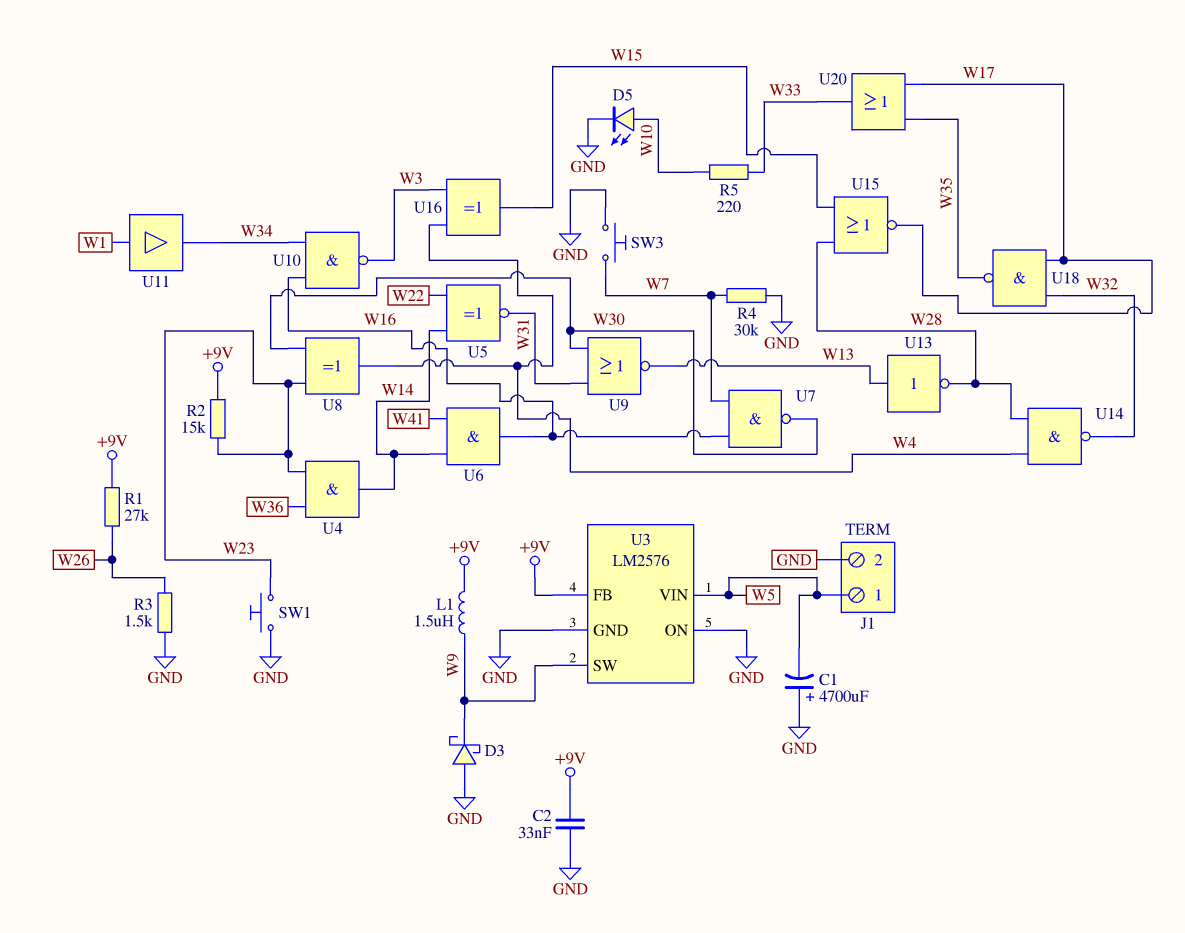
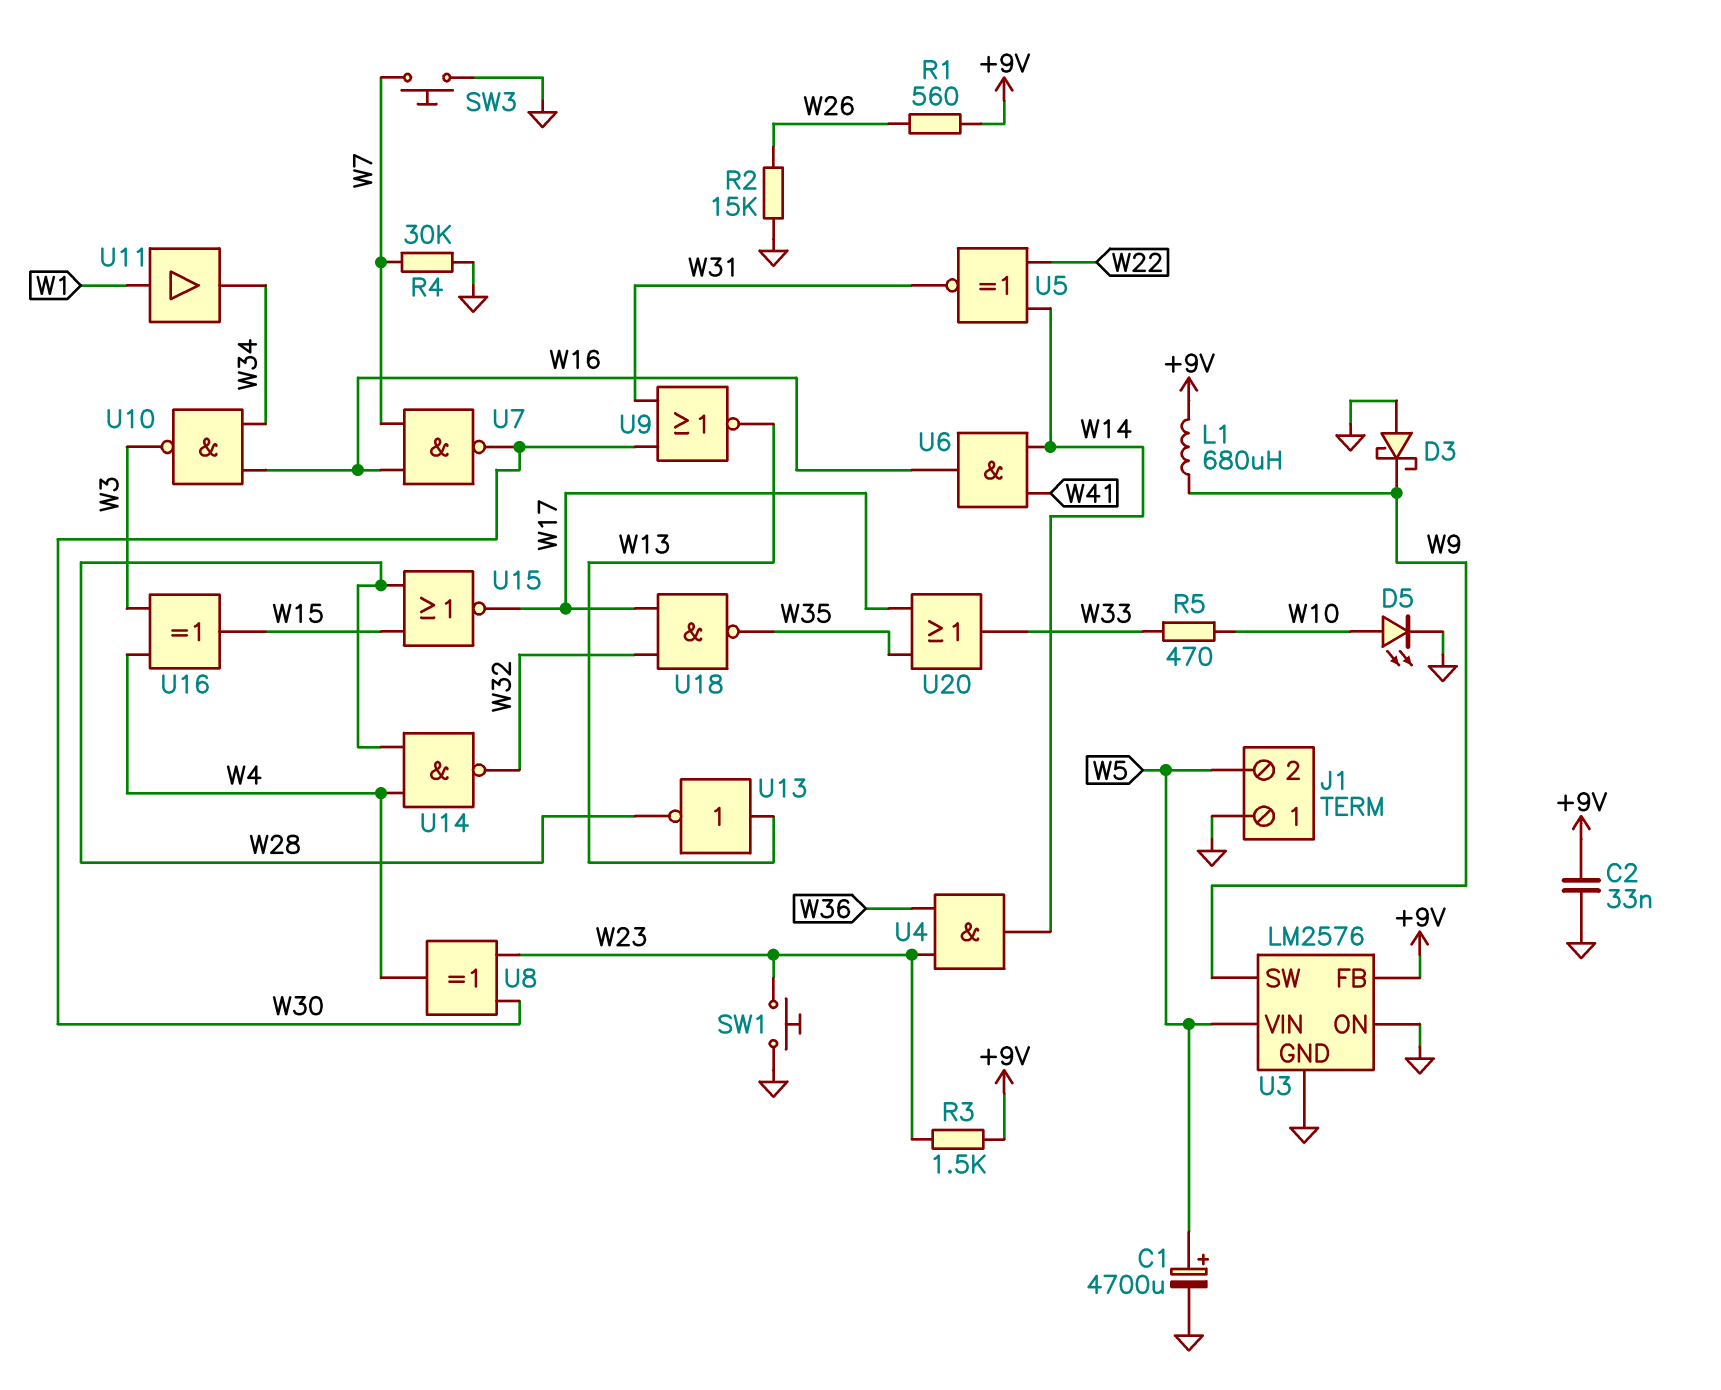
C1: 4700uF (plus GND, minus W5) -> 4700uF (plus W5, minus GND)
J1 pin 1: W5 -> GND
J1 pin 2: GND -> W5
L1: 1.5uH (+9V, W9) -> 680uH (+9V, W9)
R1: 27k (+9V, W26) -> 560 (+9V, W26)
R2: 15k (+9V, W23) -> 15k (GND, W26)
R3: 1.5k (GND, W26) -> 1.5k (+9V, W23)
R5: 220 (W10, W33) -> 470 (W10, W33)

